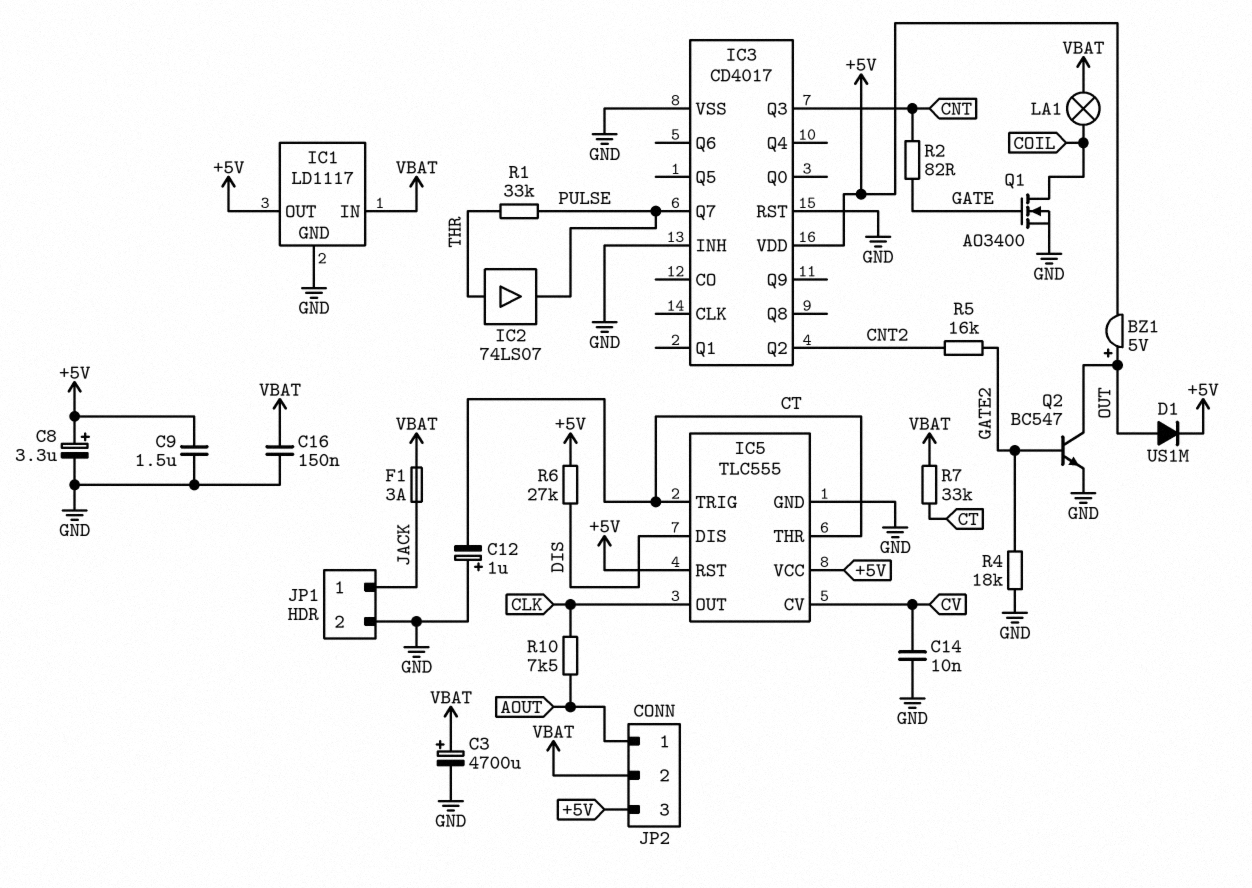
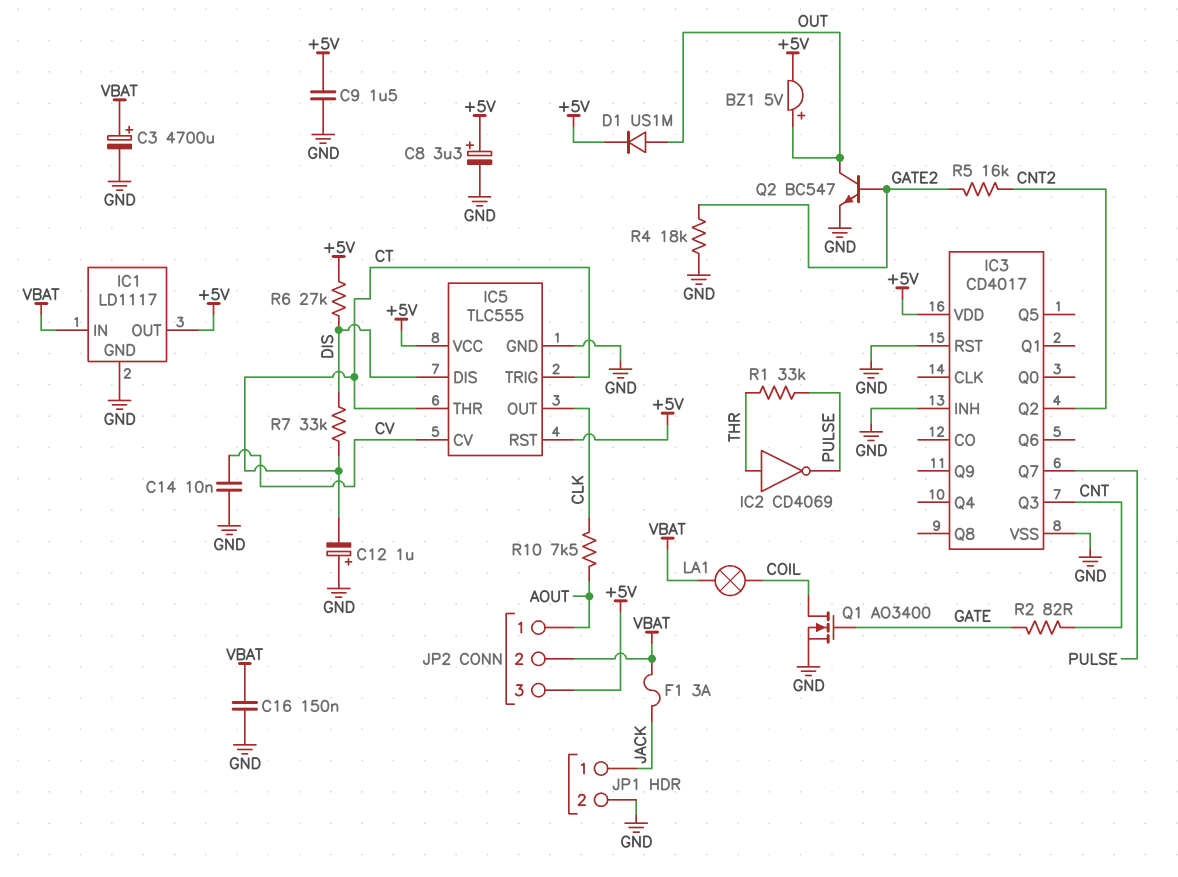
IC2: buffer 74LS07 (in THR, out PULSE) -> NOT CD4069 (in THR, out PULSE)
R7: 33k (CT, VBAT) -> 33k (CT, DIS)

